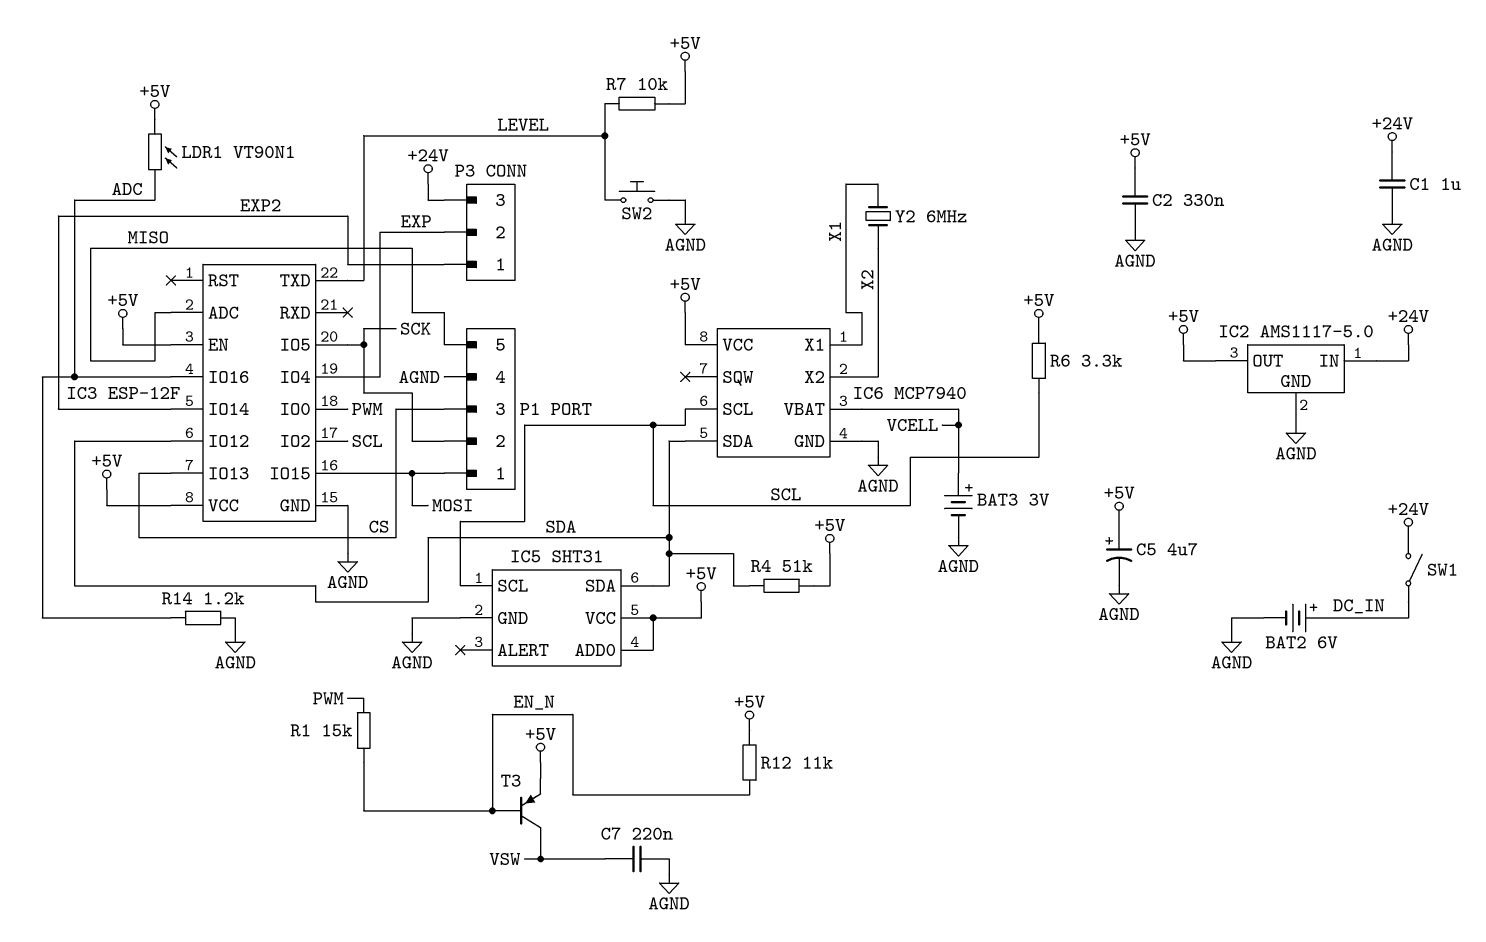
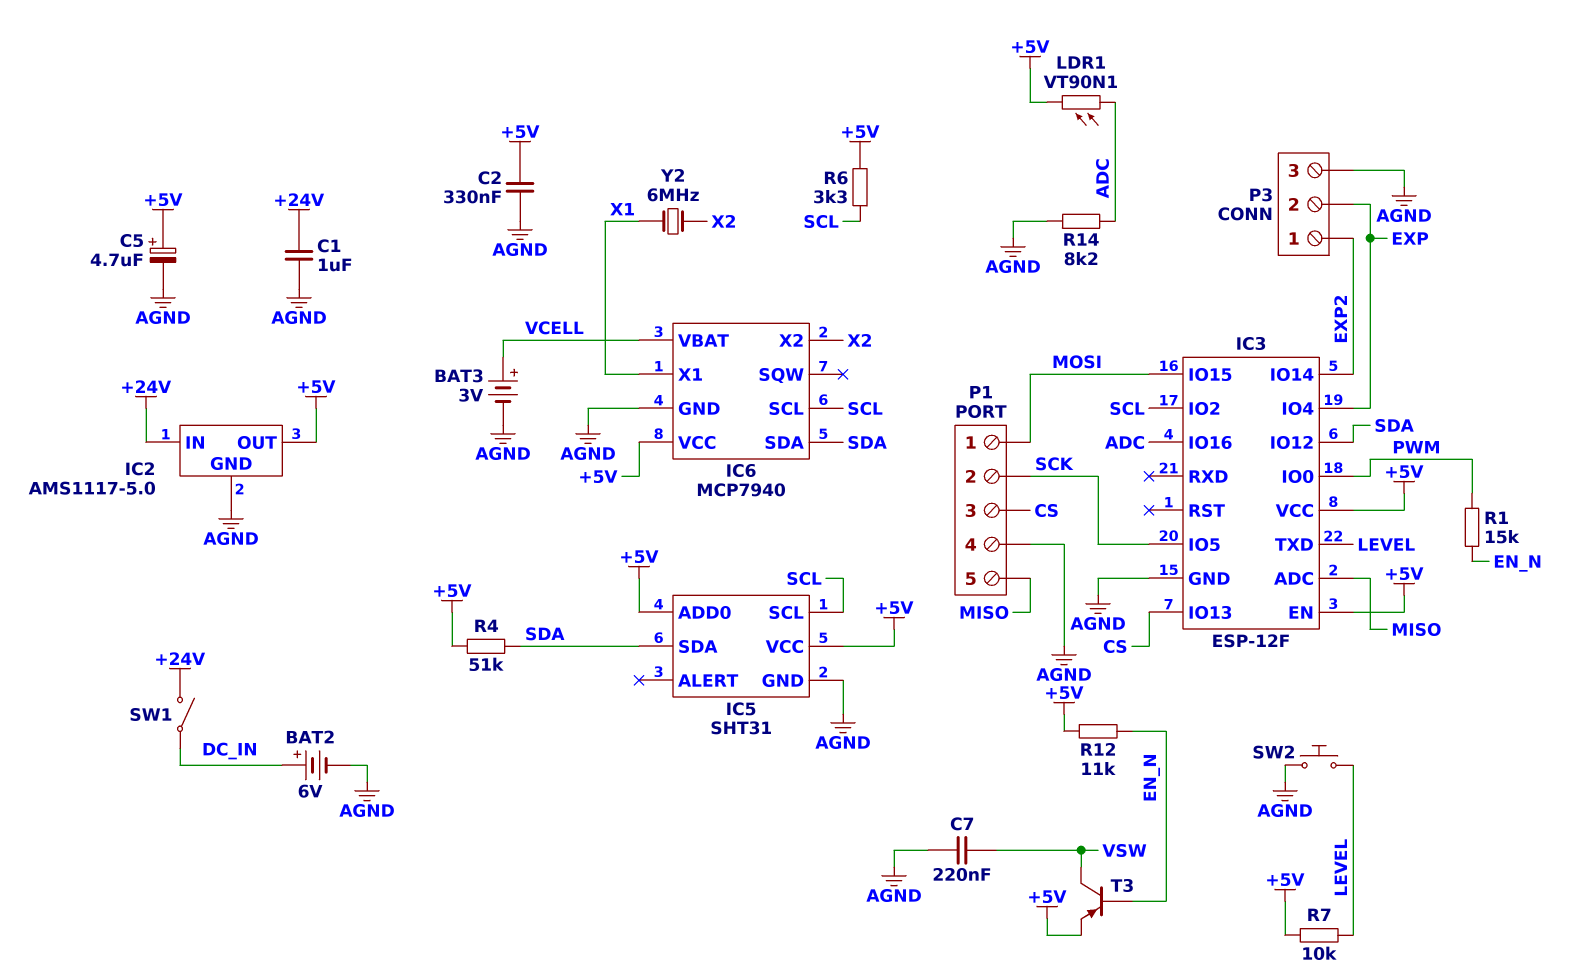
P3 pin 3: +24V -> AGND
R14: 1.2k (ADC, AGND) -> 8.2k (ADC, AGND)

